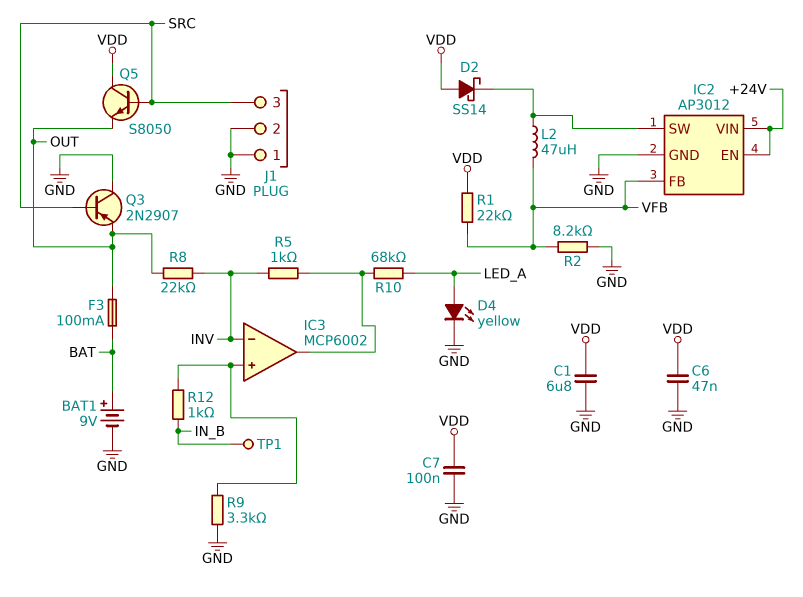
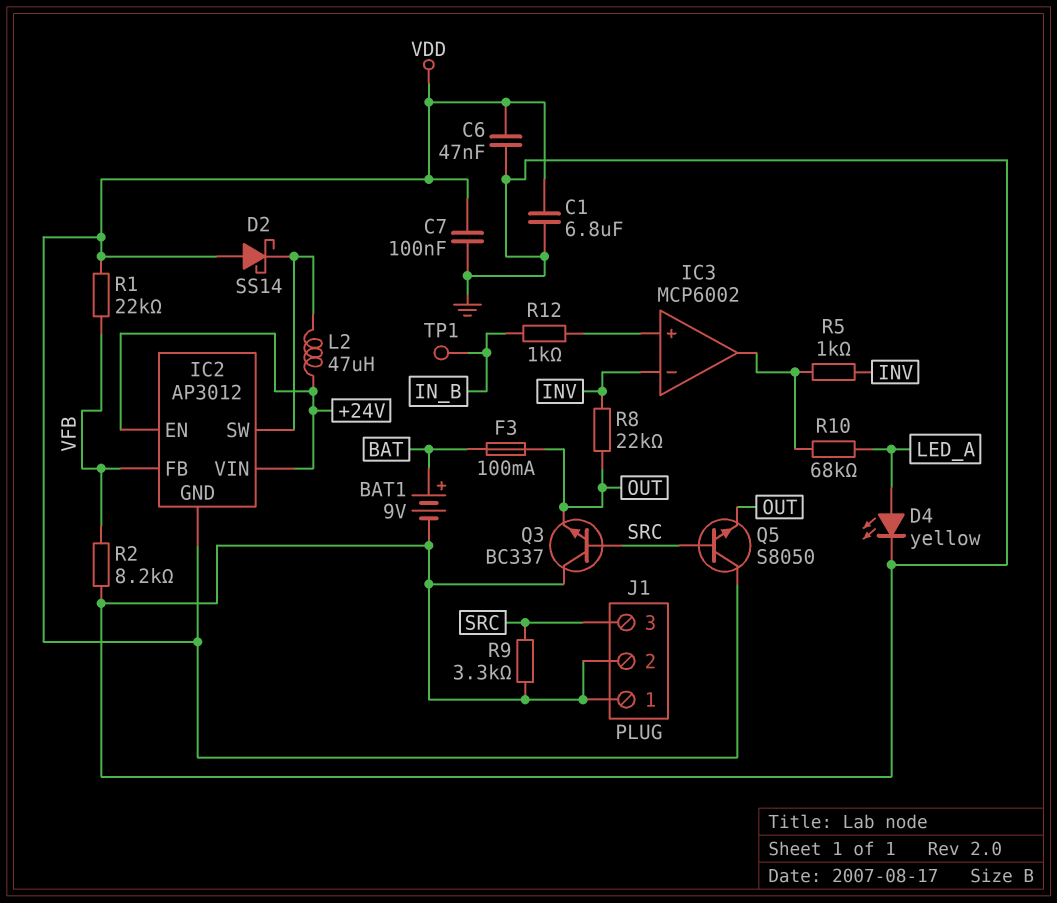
IC2 pin GND: GND -> VDD
L2: 47uH (IC2/SW, VFB) -> 47uH (+24V, IC2/SW)
Q3: PNP 2N2907 (B SRC, C GND, E OUT) -> NPN BC337 (B SRC, C GND, E OUT)
R9: 3.3k (GND, IC3/in+) -> 3.3k (GND, SRC)

